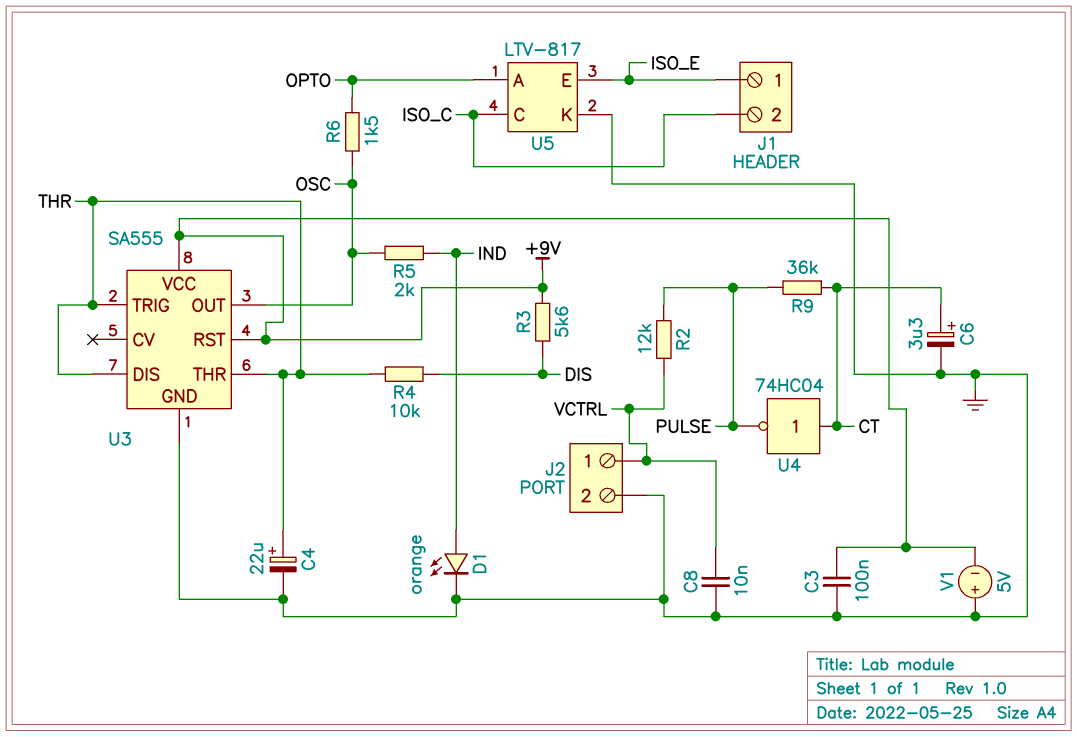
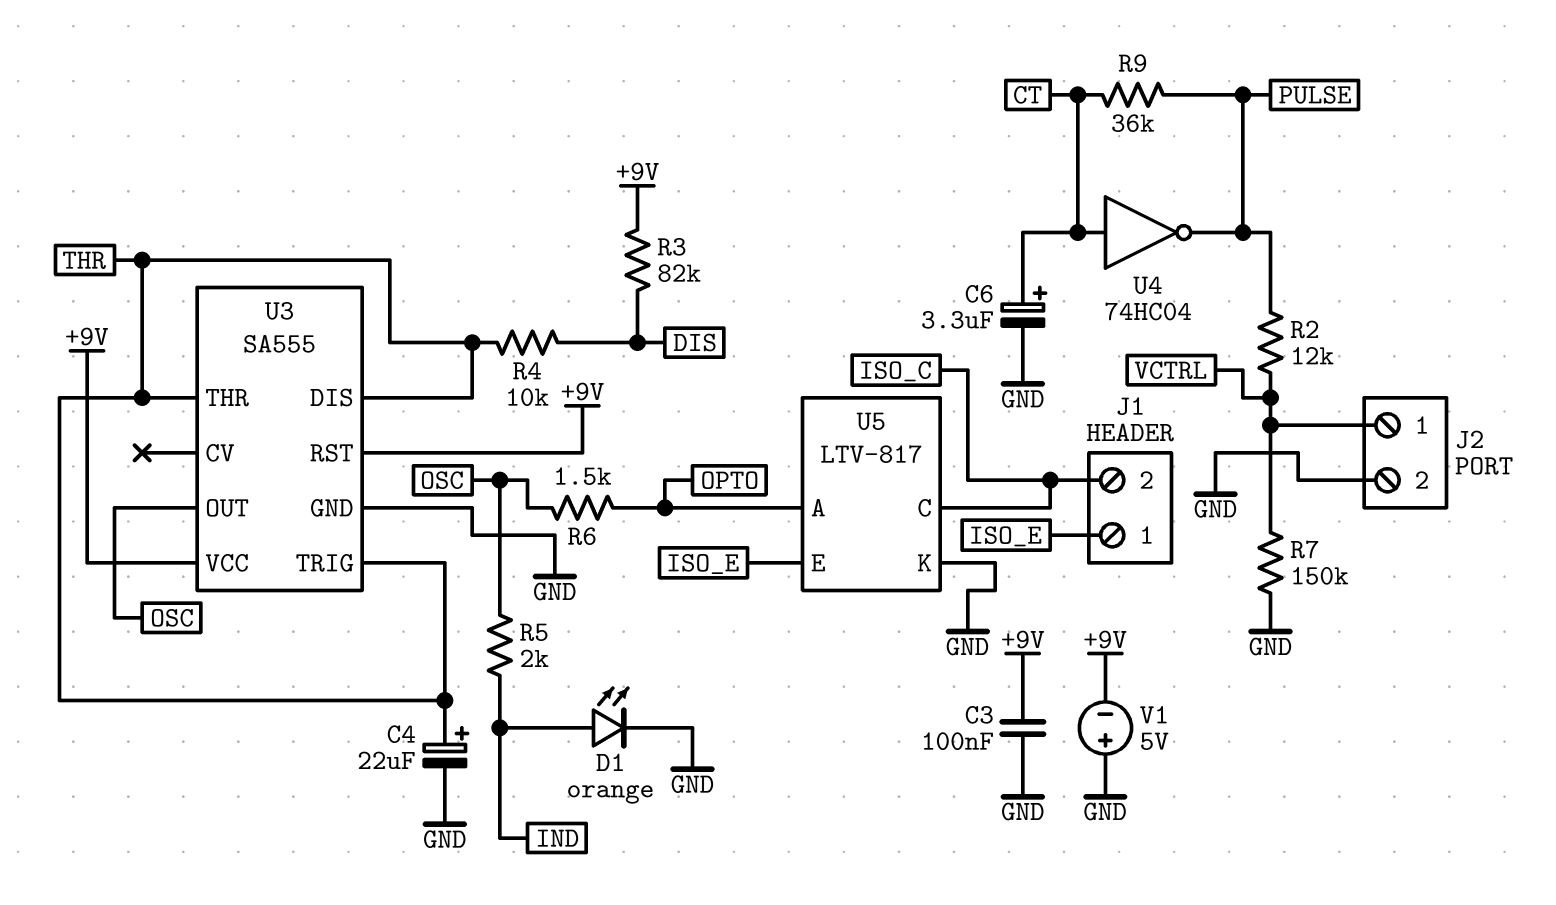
C8: 10nF (GND, VCTRL) -> none
R3: 5.6k (+9V, DIS) -> 82k (+9V, DIS)
R7: none -> 150k (GND, VCTRL)

